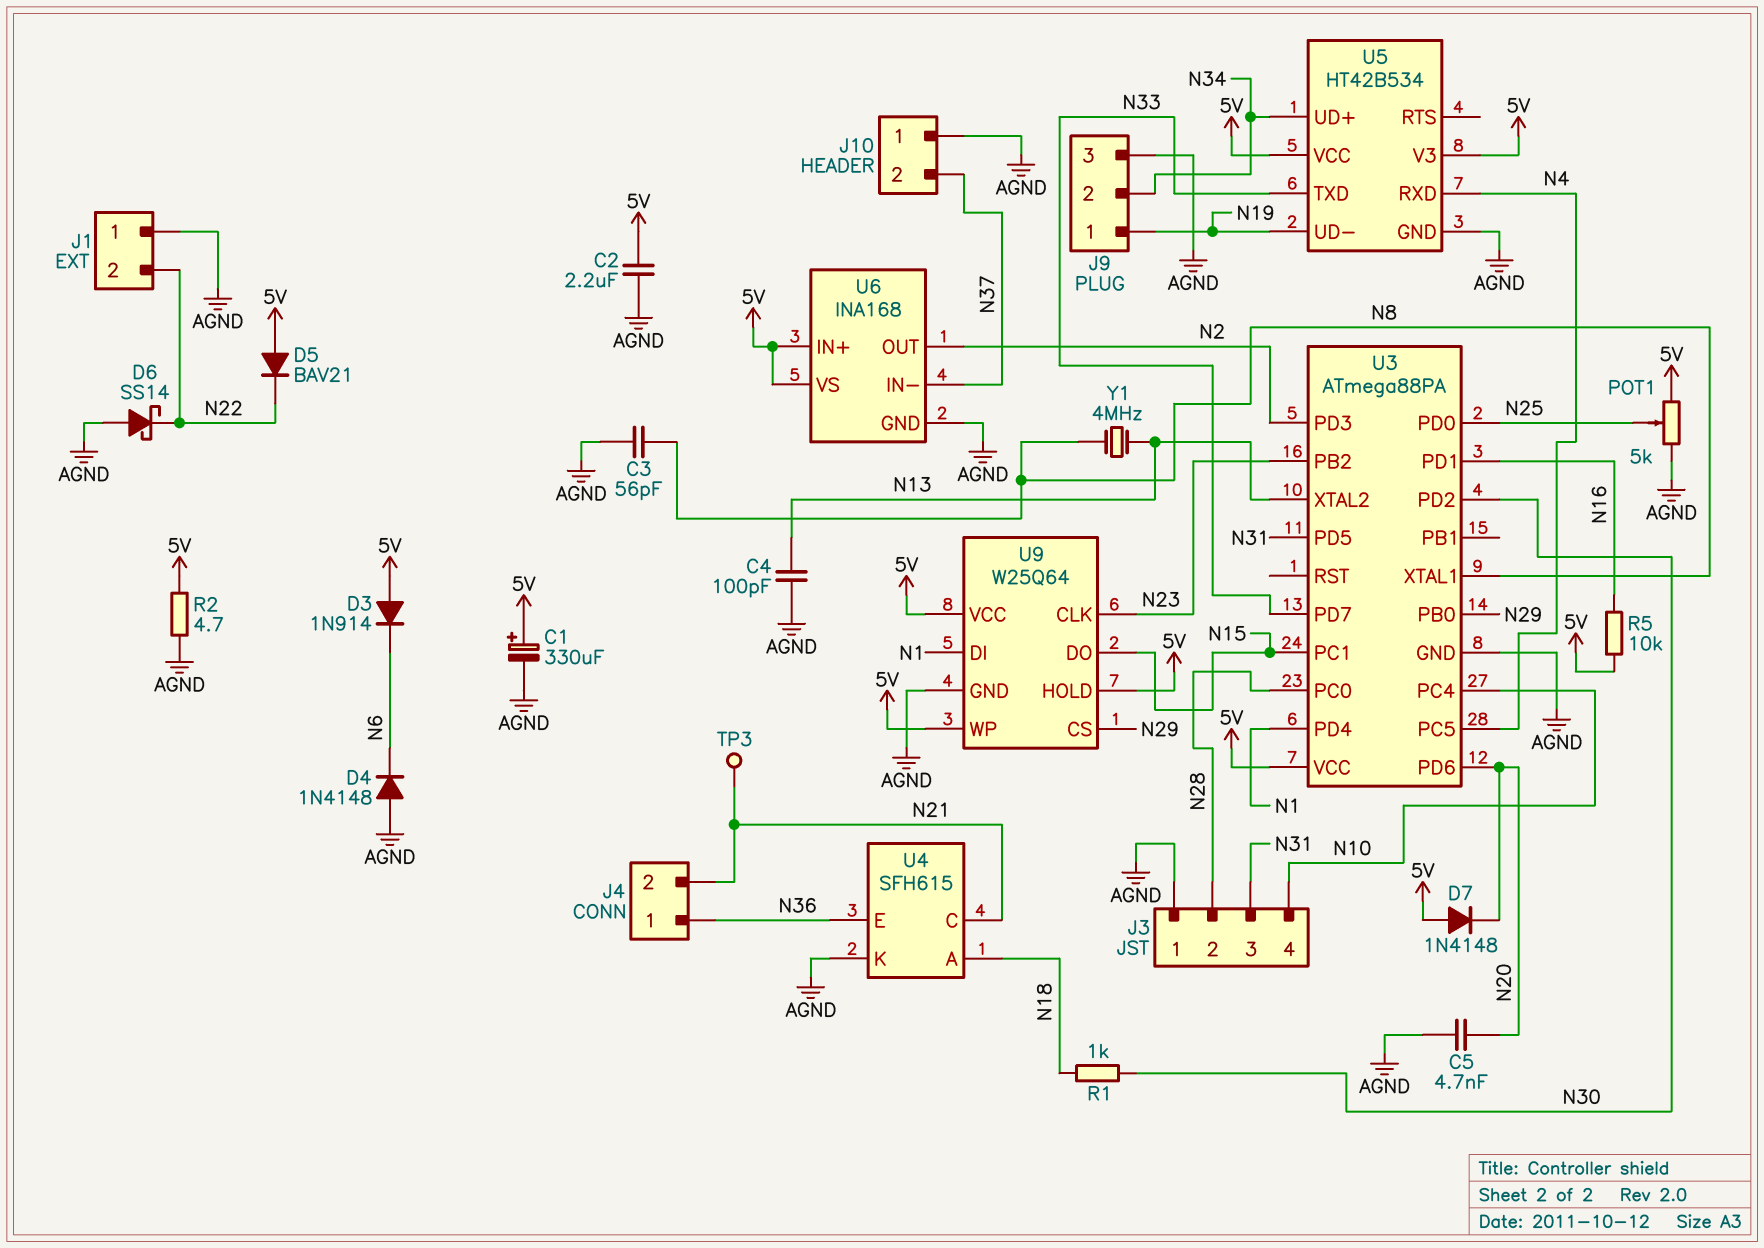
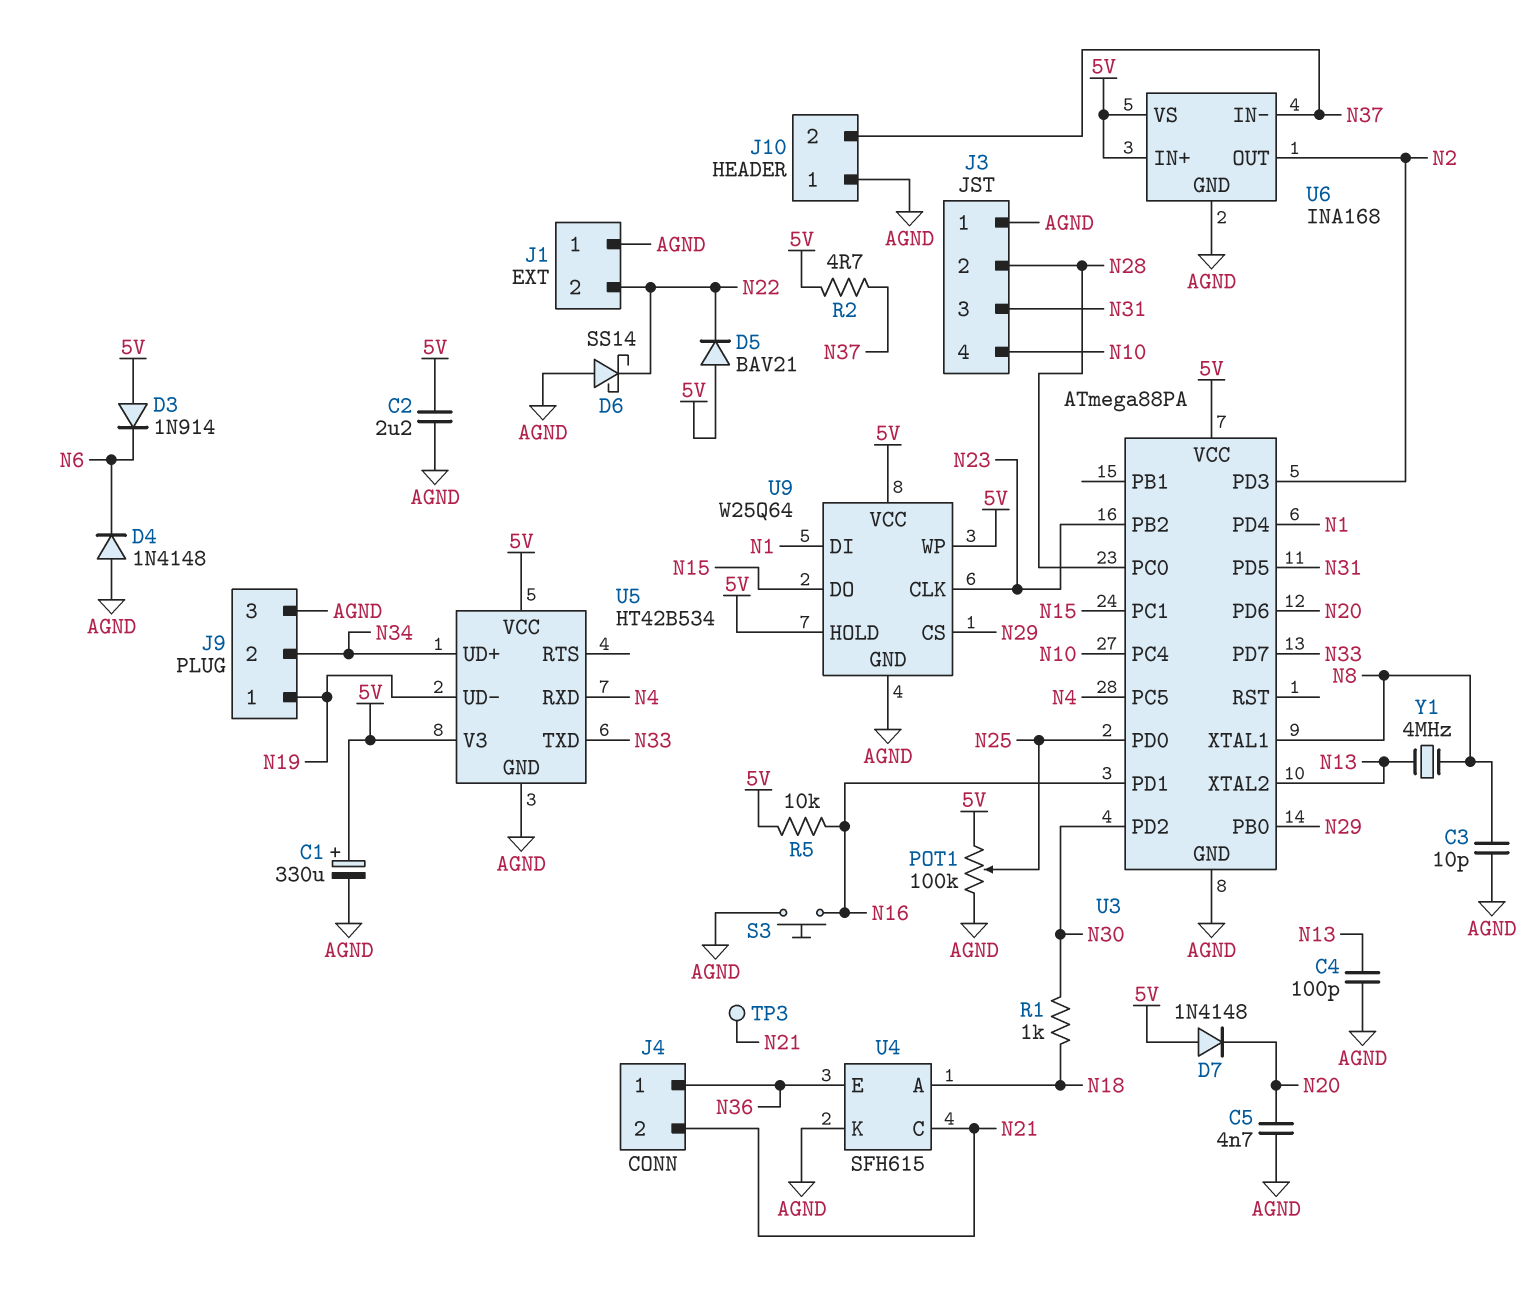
C3: 56pF (AGND, N8) -> 10pF (AGND, N8)
POT1: 5k (5V, AGND, wiper N25) -> 100k (5V, AGND, wiper N25)
R2: 4.7 (5V, AGND) -> 4.7 (5V, N37)
S3: none -> button (AGND, N16)

